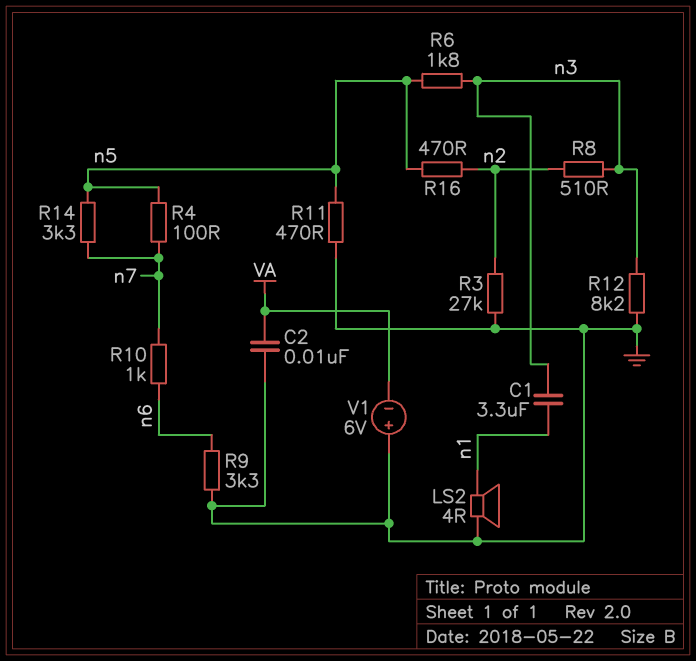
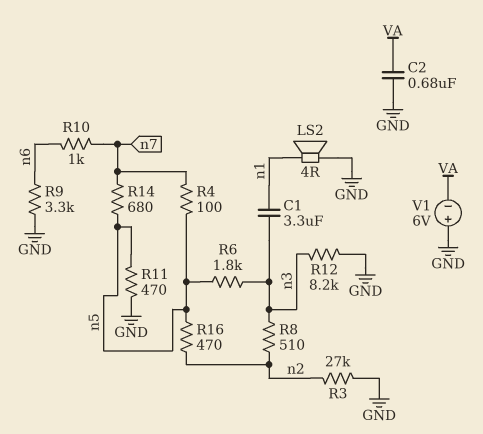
C2: 10nF (GND, VA) -> 680nF (GND, VA)
R14: 3.3k (n5, n7) -> 680 (n5, n7)

